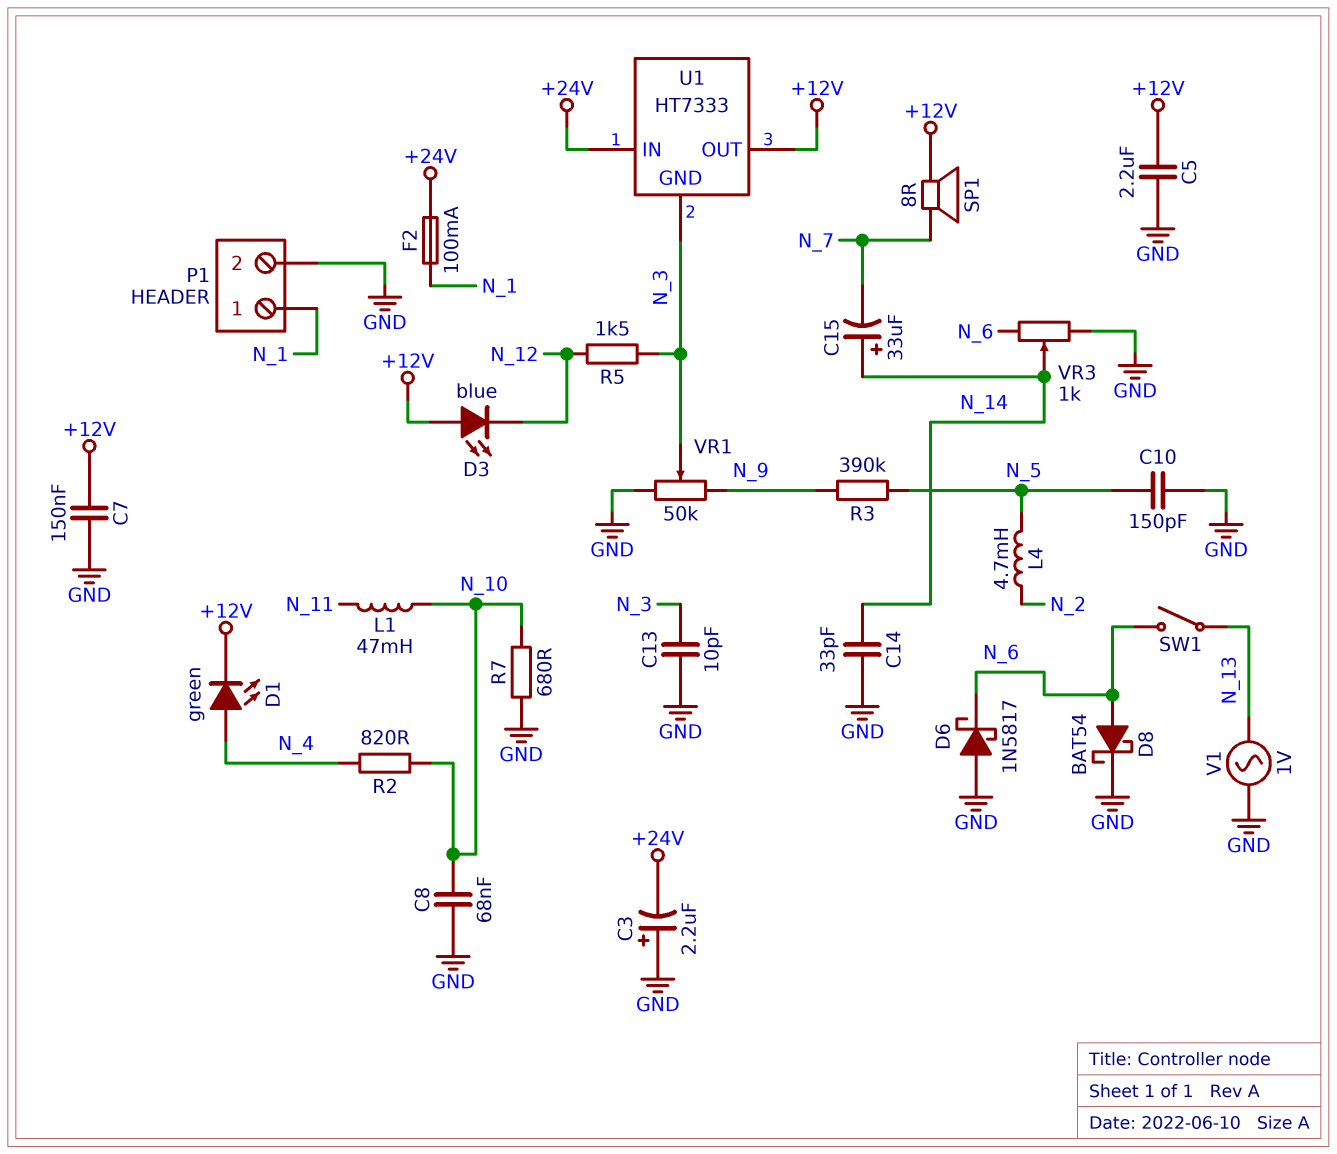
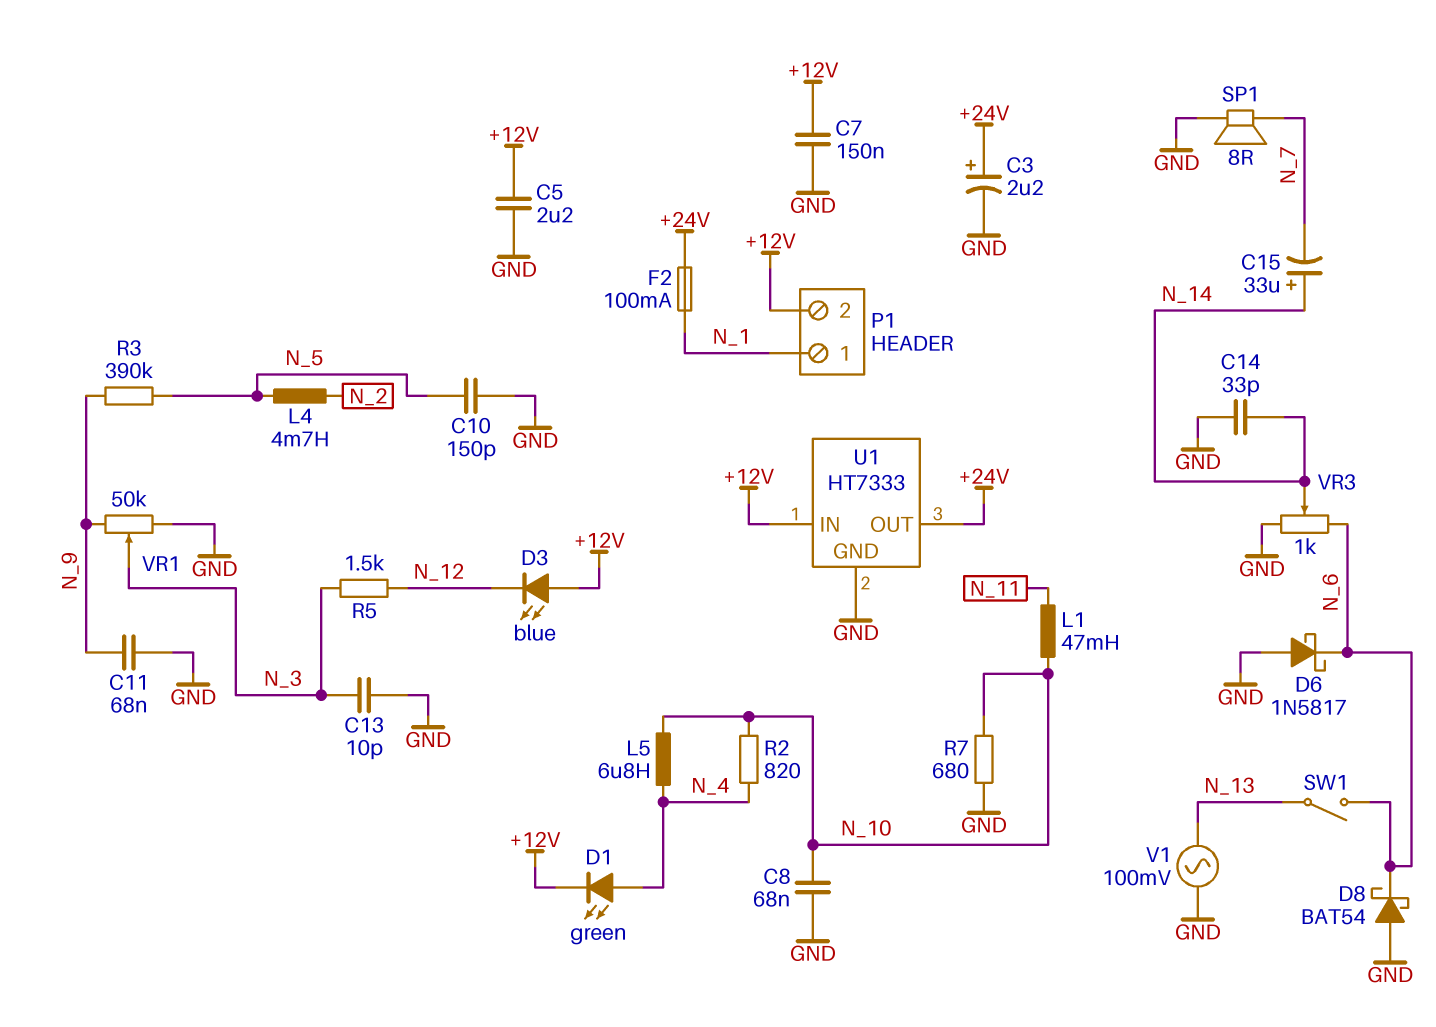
C3: 2.2uF (plus GND, minus +24V) -> 2.2uF (plus +24V, minus GND)
C11: none -> 68nF (GND, N_9)
D8: schottky BAT54 (A N_6, K GND) -> schottky BAT54 (A GND, K N_6)
L5: none -> 6.8uH (N_4, N_10)
P1 pin 2: GND -> +12V
SP1: speaker 8R (+12V, N_7) -> speaker 8R (GND, N_7)
U1 pin GND: N_3 -> GND
U1 pin IN: +24V -> +12V
U1 pin OUT: +12V -> +24V
V1: AC 1V (GND, N_13) -> AC 100mV (GND, N_13)

